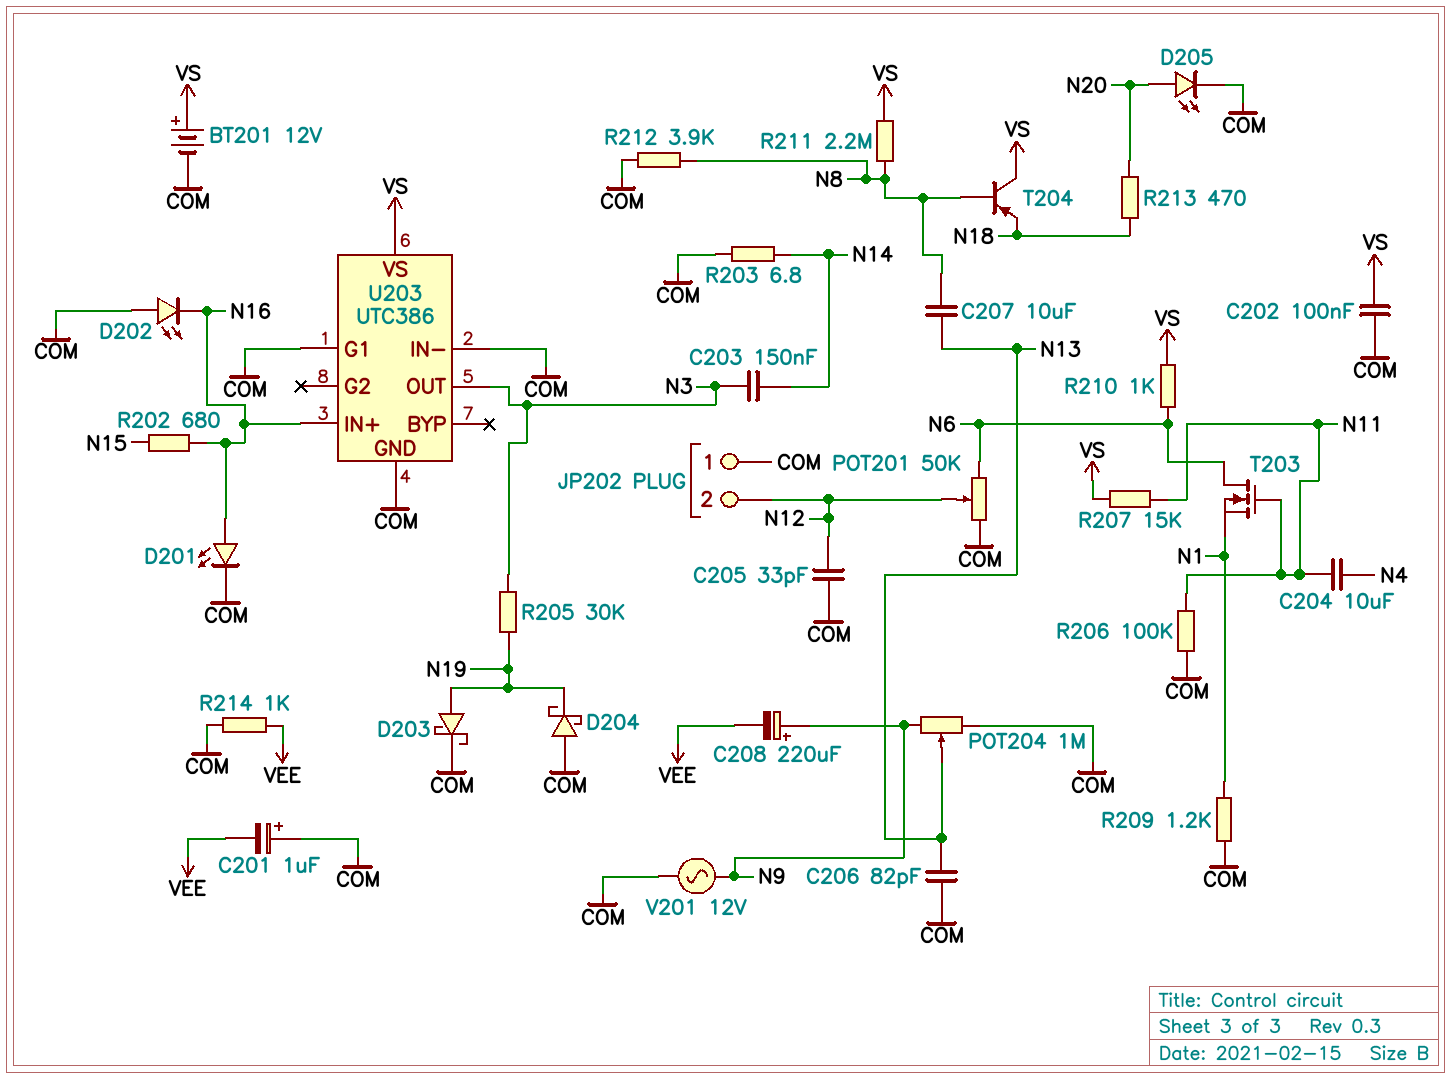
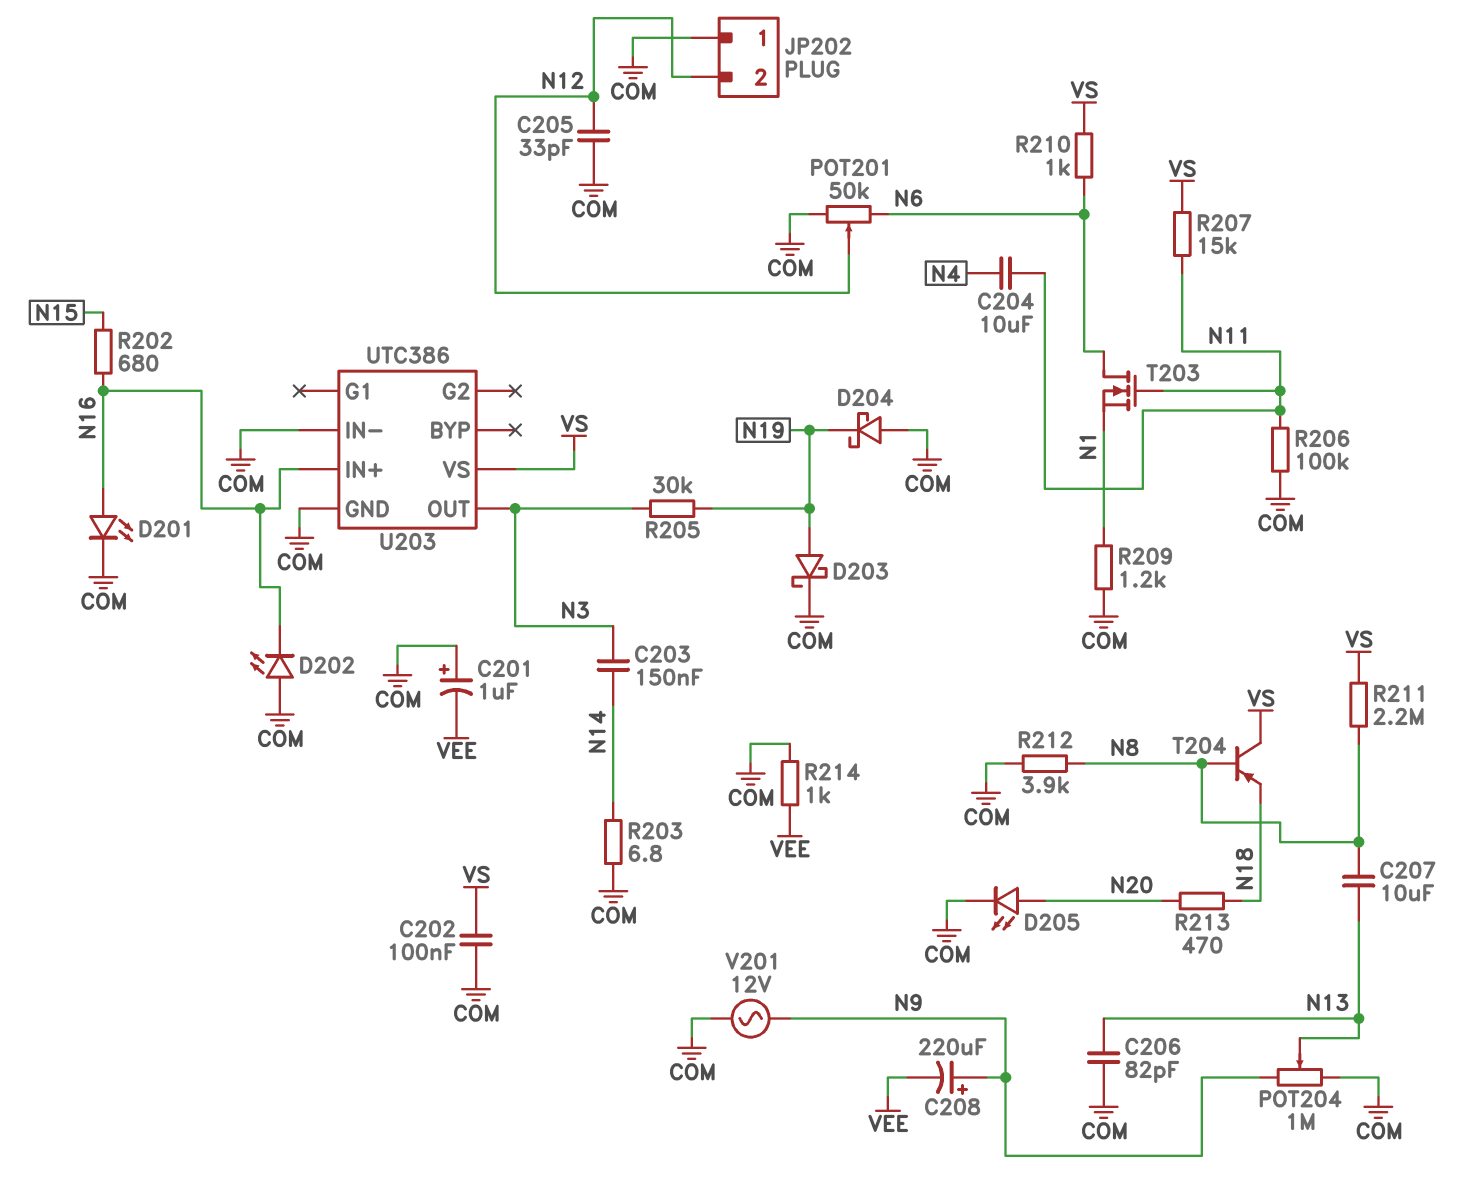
BT201: 12V (plus VS, minus COM) -> none
U203 pin G1: COM -> none

